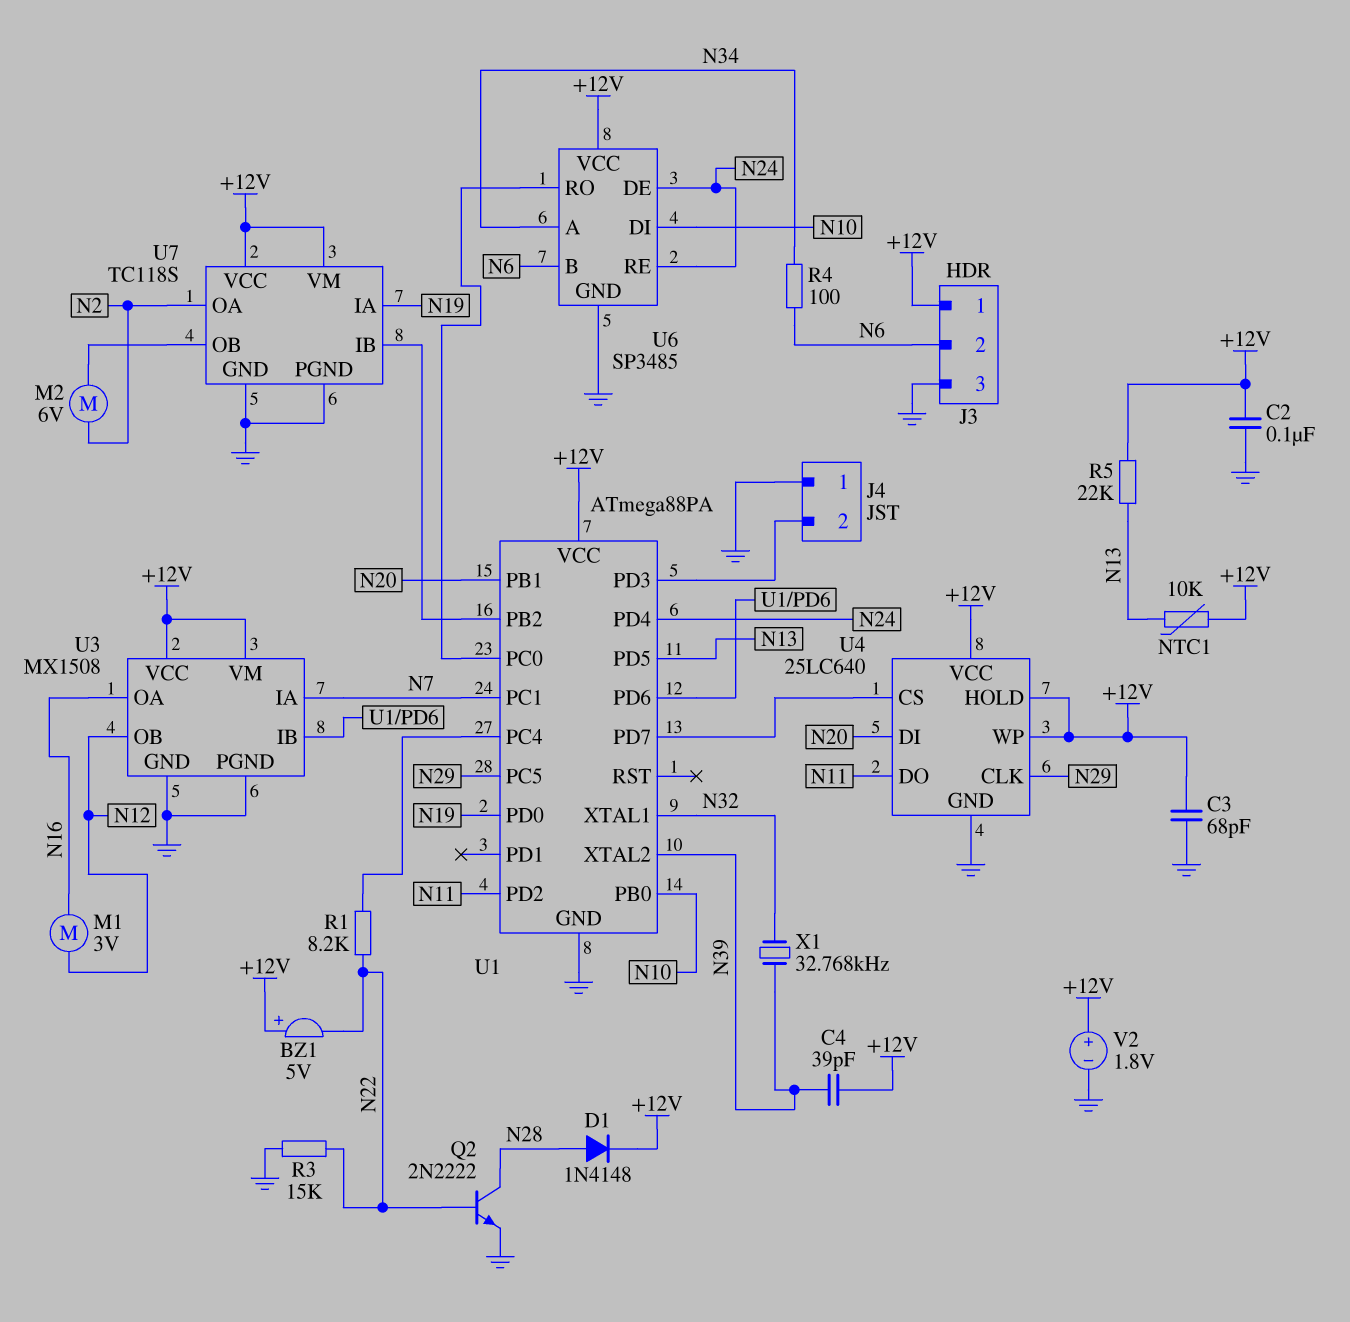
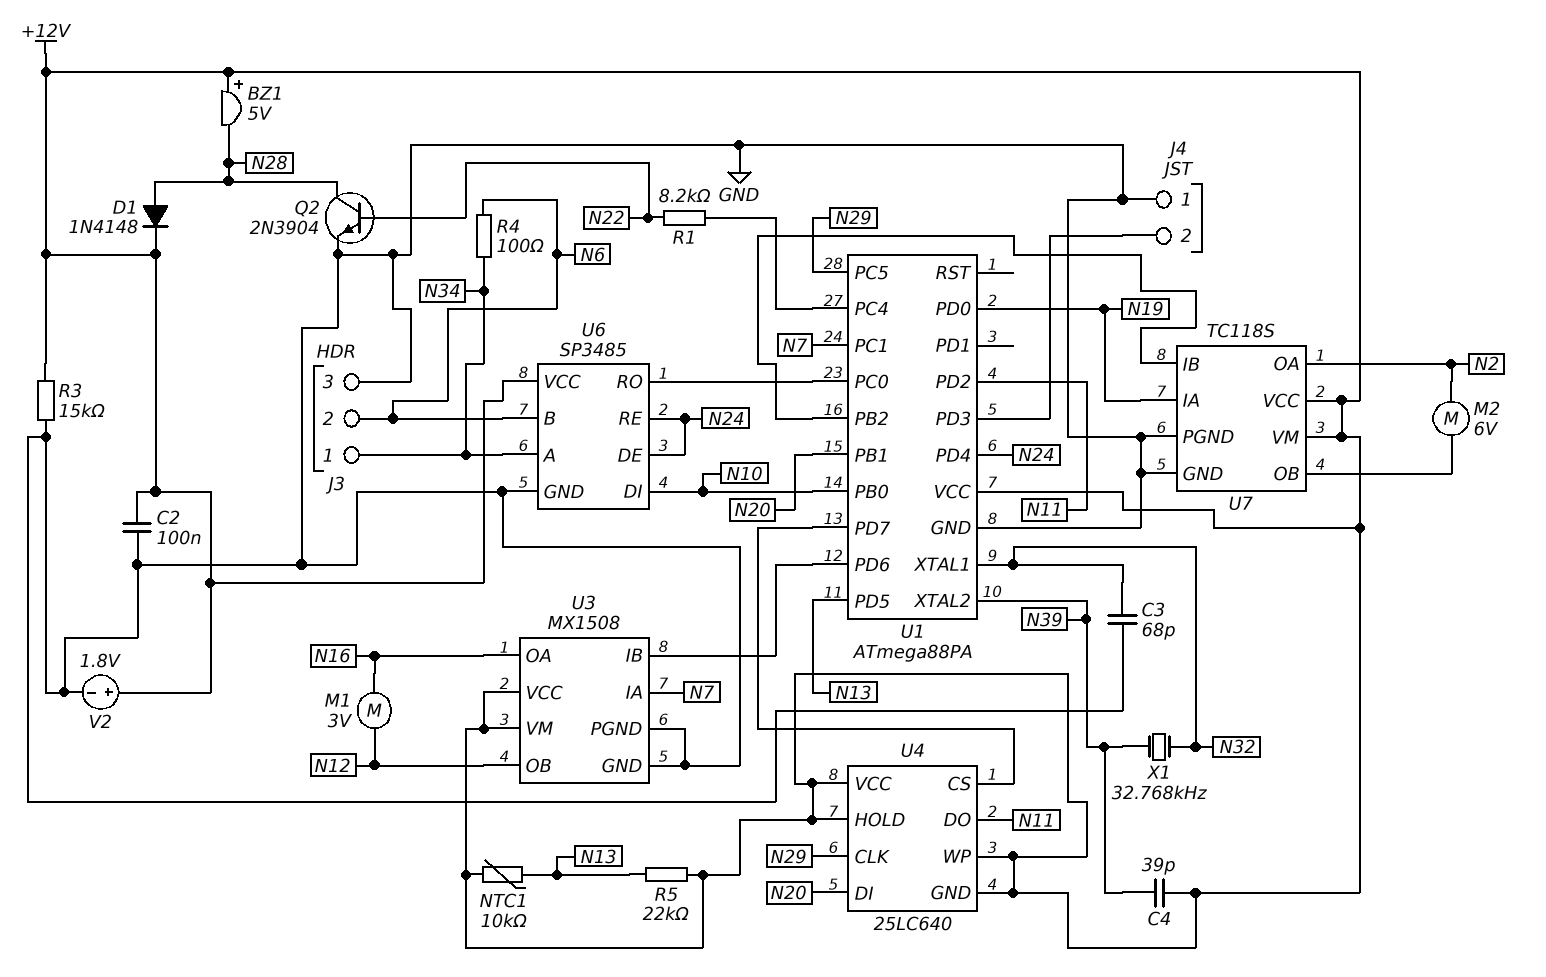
BZ1: buzzer 5V (plus +12V, minus N22) -> buzzer 5V (plus +12V, minus N28)
C3: 68pF (+12V, GND) -> 68pF (GND, N32)
J3 pin 1: +12V -> N34
Q2: NPN 2N2222 (B N22, C N28, E GND) -> NPN 2N3904 (B N22, C N28, E GND)
R3: 15k (GND, N22) -> 15k (+12V, GND)
U4 pin GND: GND -> +12V

